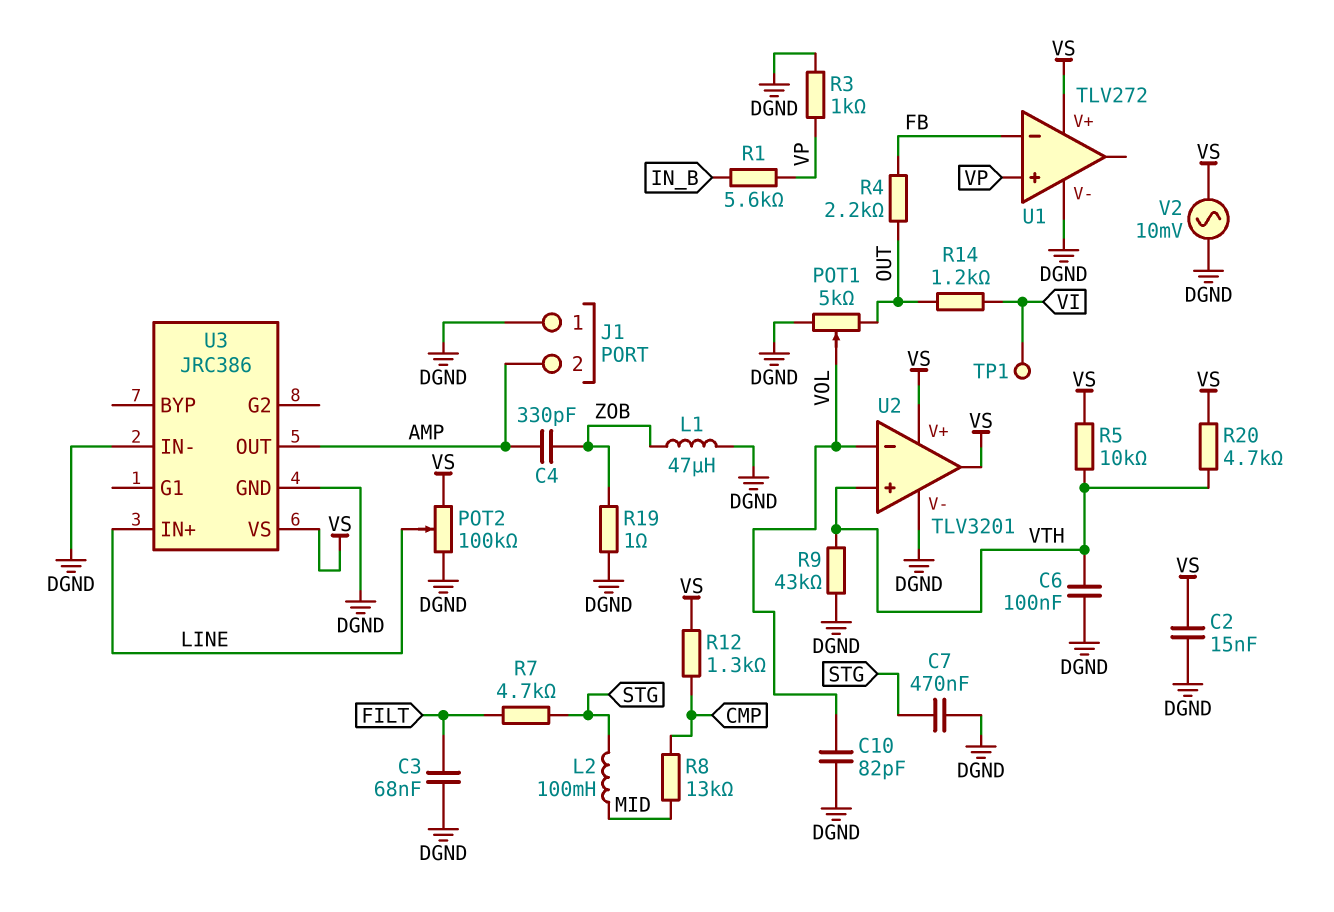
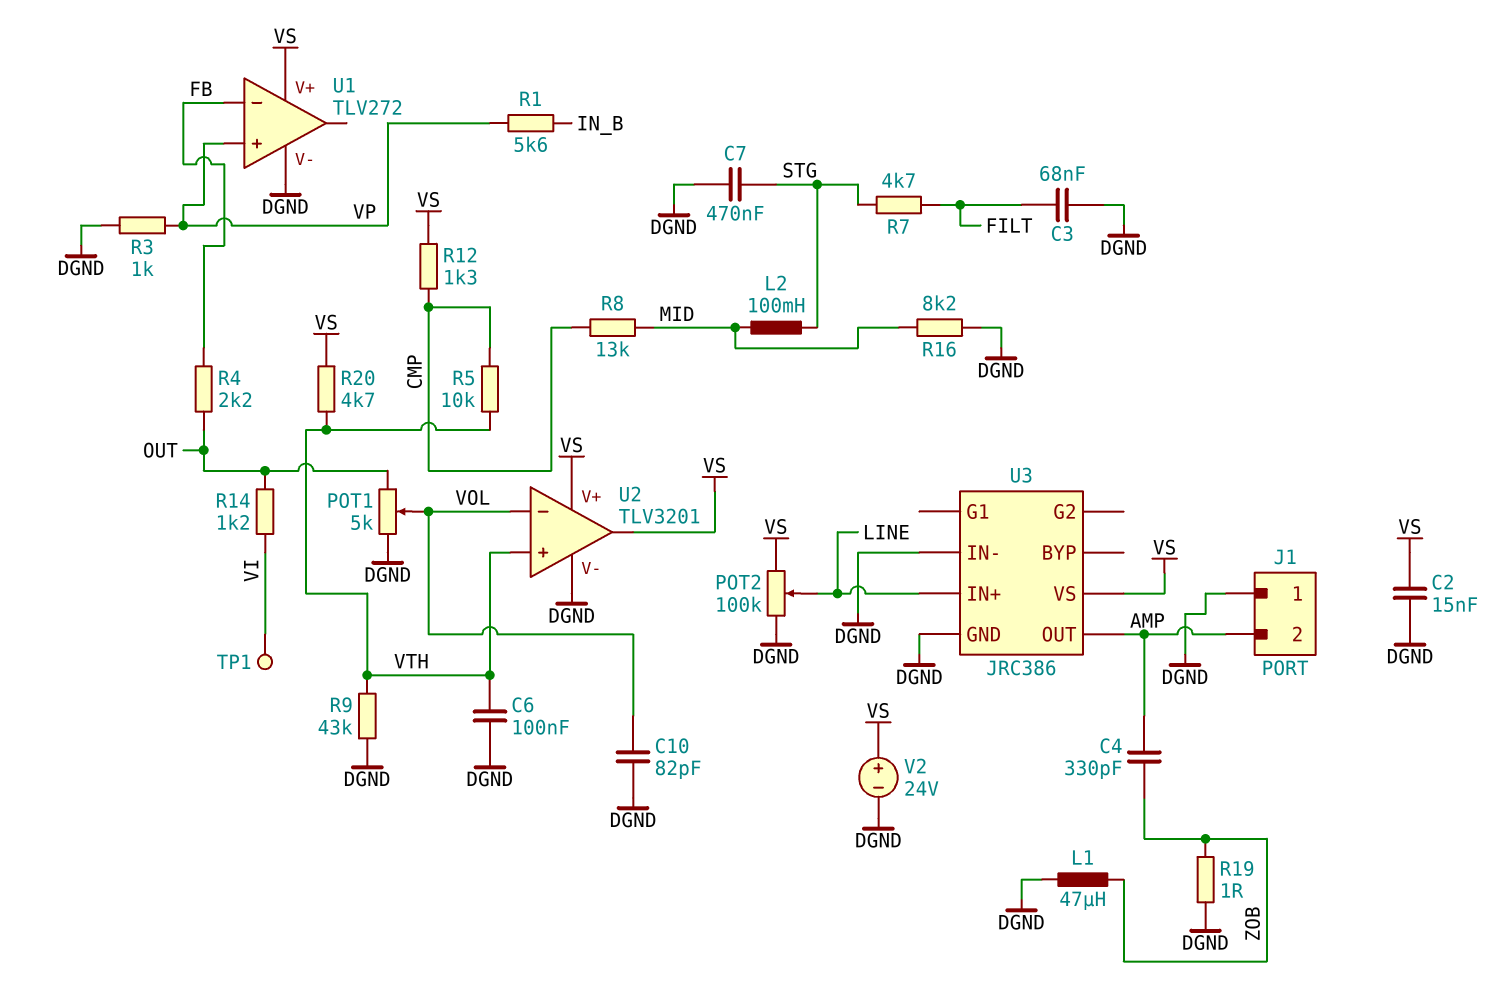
R5: 10k (VS, VTH) -> 10k (CMP, VTH)
R16: none -> 8.2k (DGND, MID)
V2: AC 10mV (DGND, VS) -> 24V (plus VS, minus DGND)

